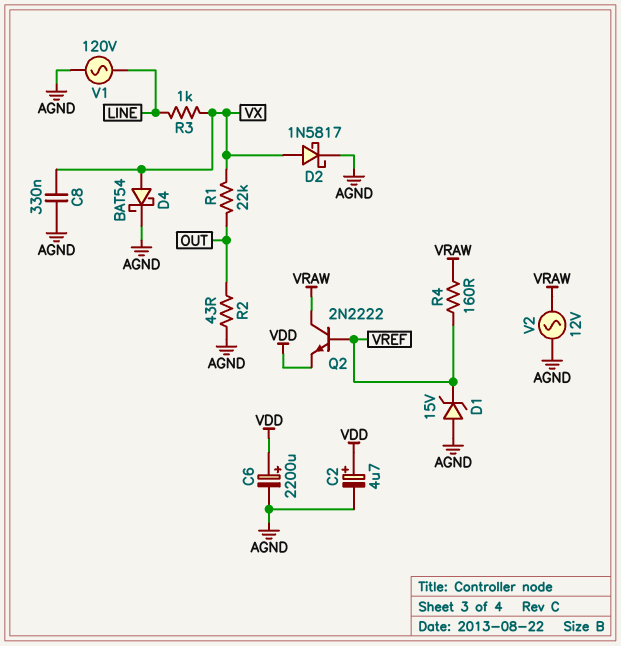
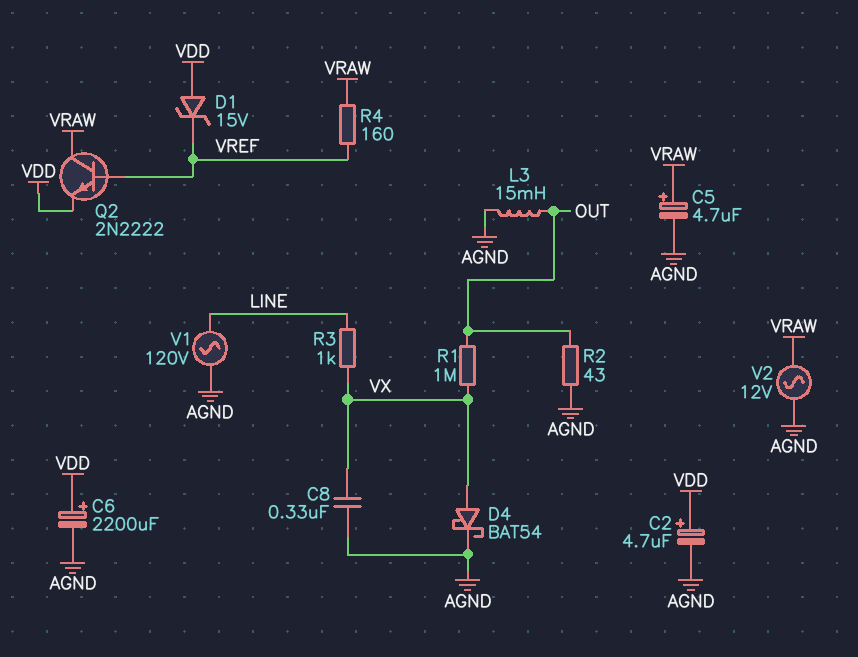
C5: none -> 4.7uF (plus VRAW, minus AGND)
D1: zener 15V (A AGND, K VREF) -> zener 15V (A VDD, K VREF)
D2: schottky 1N5817 (A VX, K AGND) -> none
L3: none -> 15mH (AGND, OUT)
R1: 22k (OUT, VX) -> 1M (OUT, VX)

